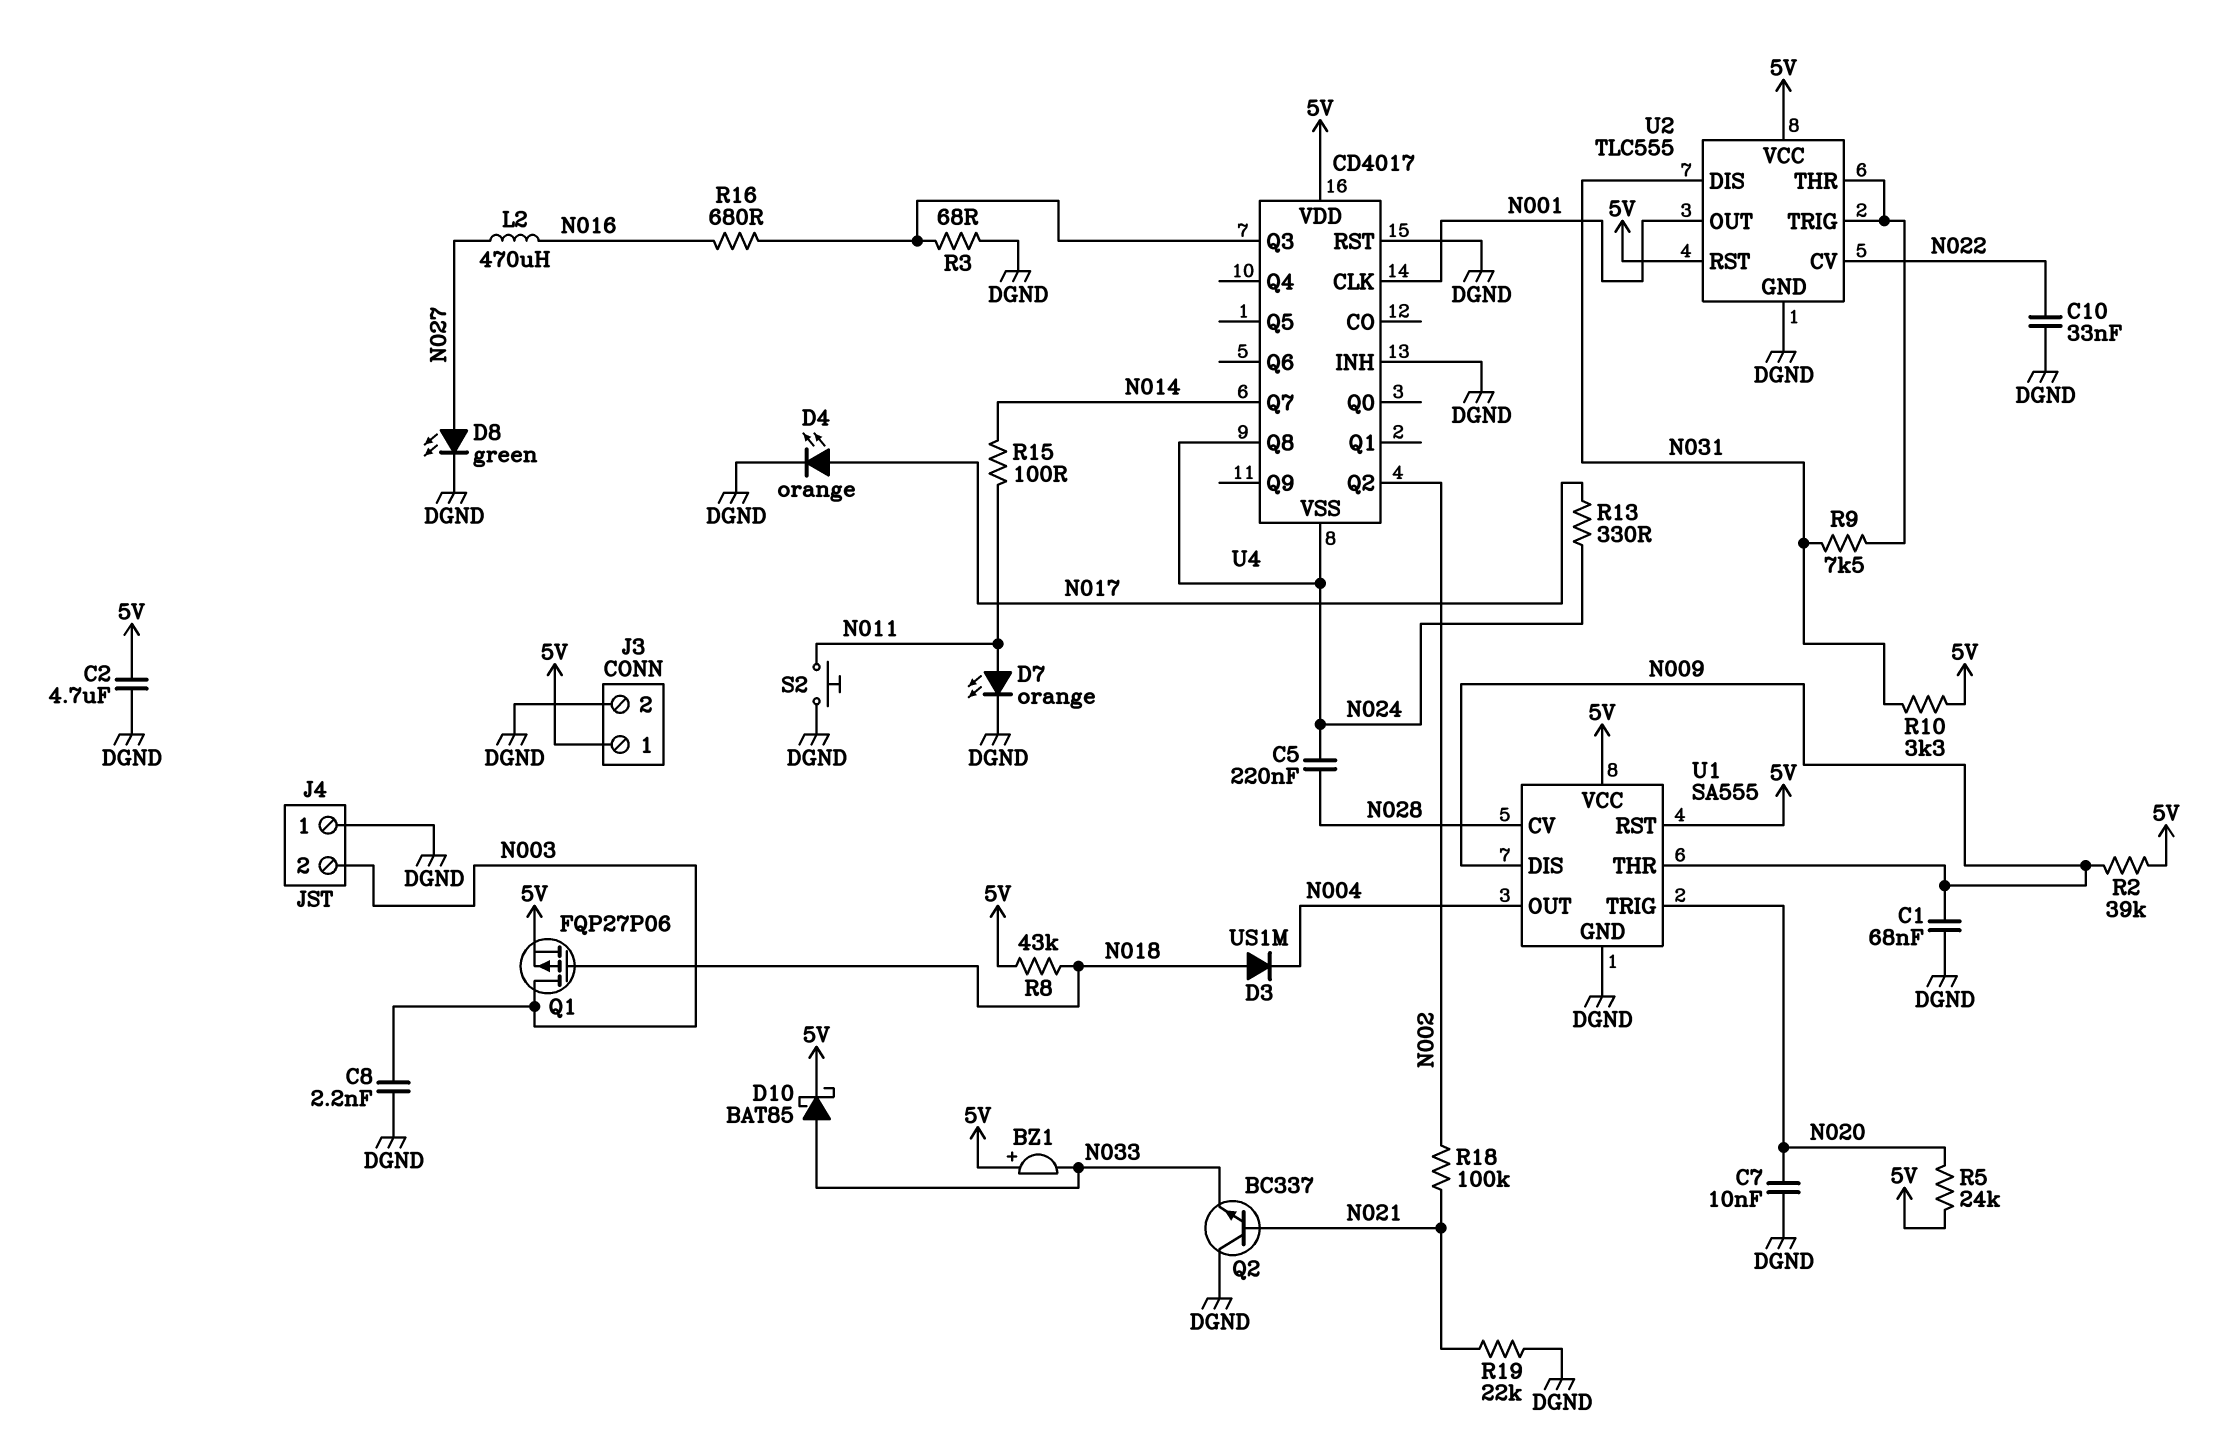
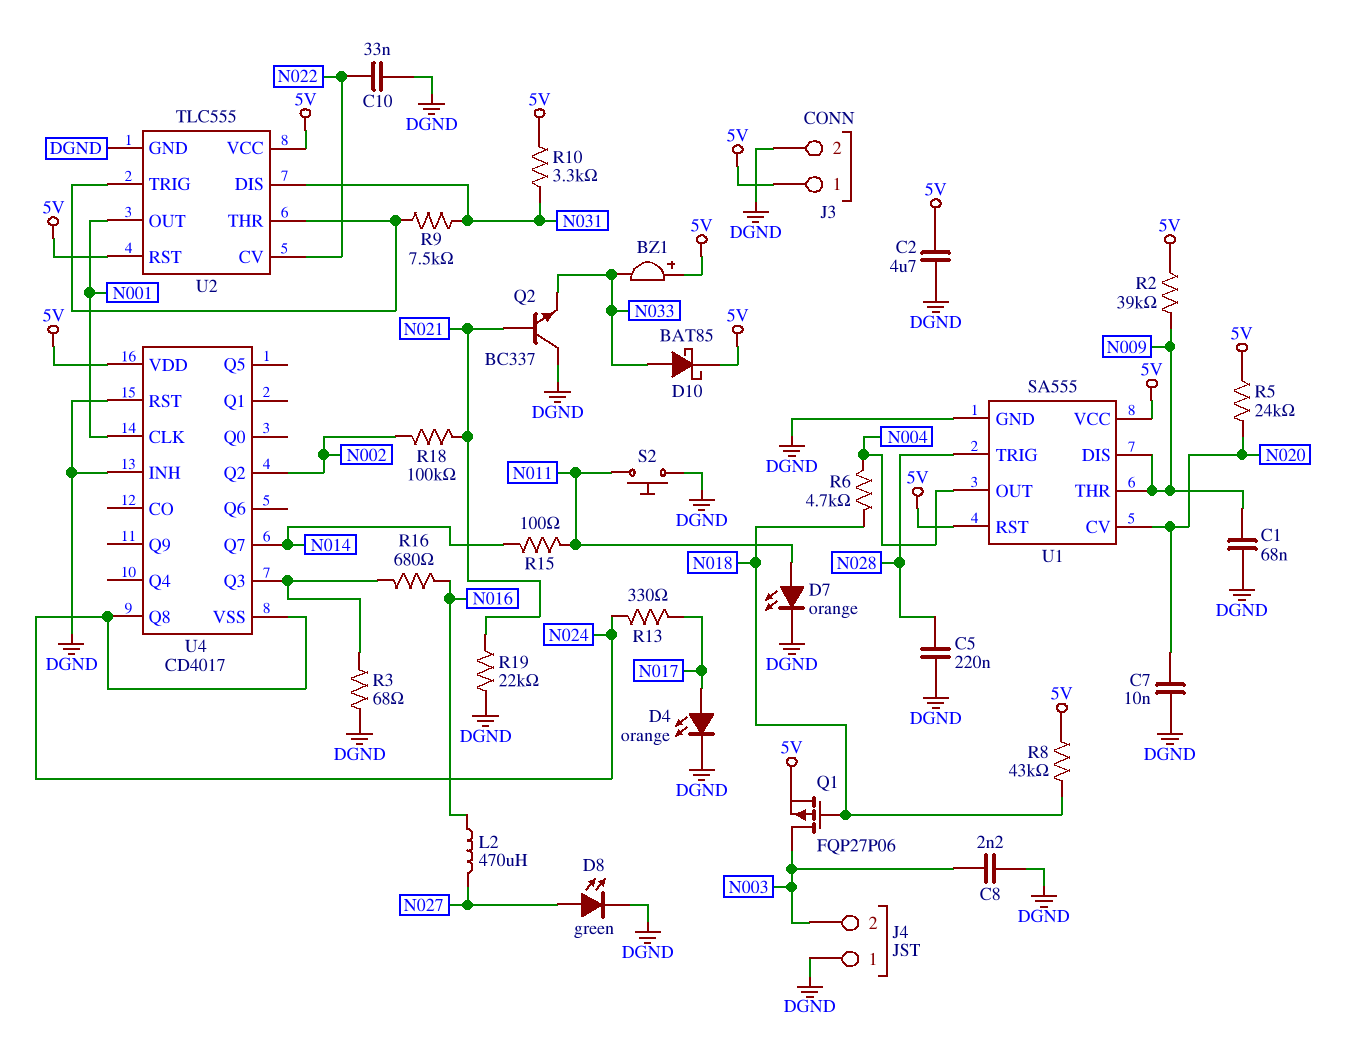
C5: 220nF (N024, N028) -> 220nF (DGND, N028)
D3: diode US1M (A N018, K N004) -> none
R6: none -> 4.7k (N004, N018)
U1 pin CV: N028 -> N020
U1 pin TRIG: N020 -> N028

